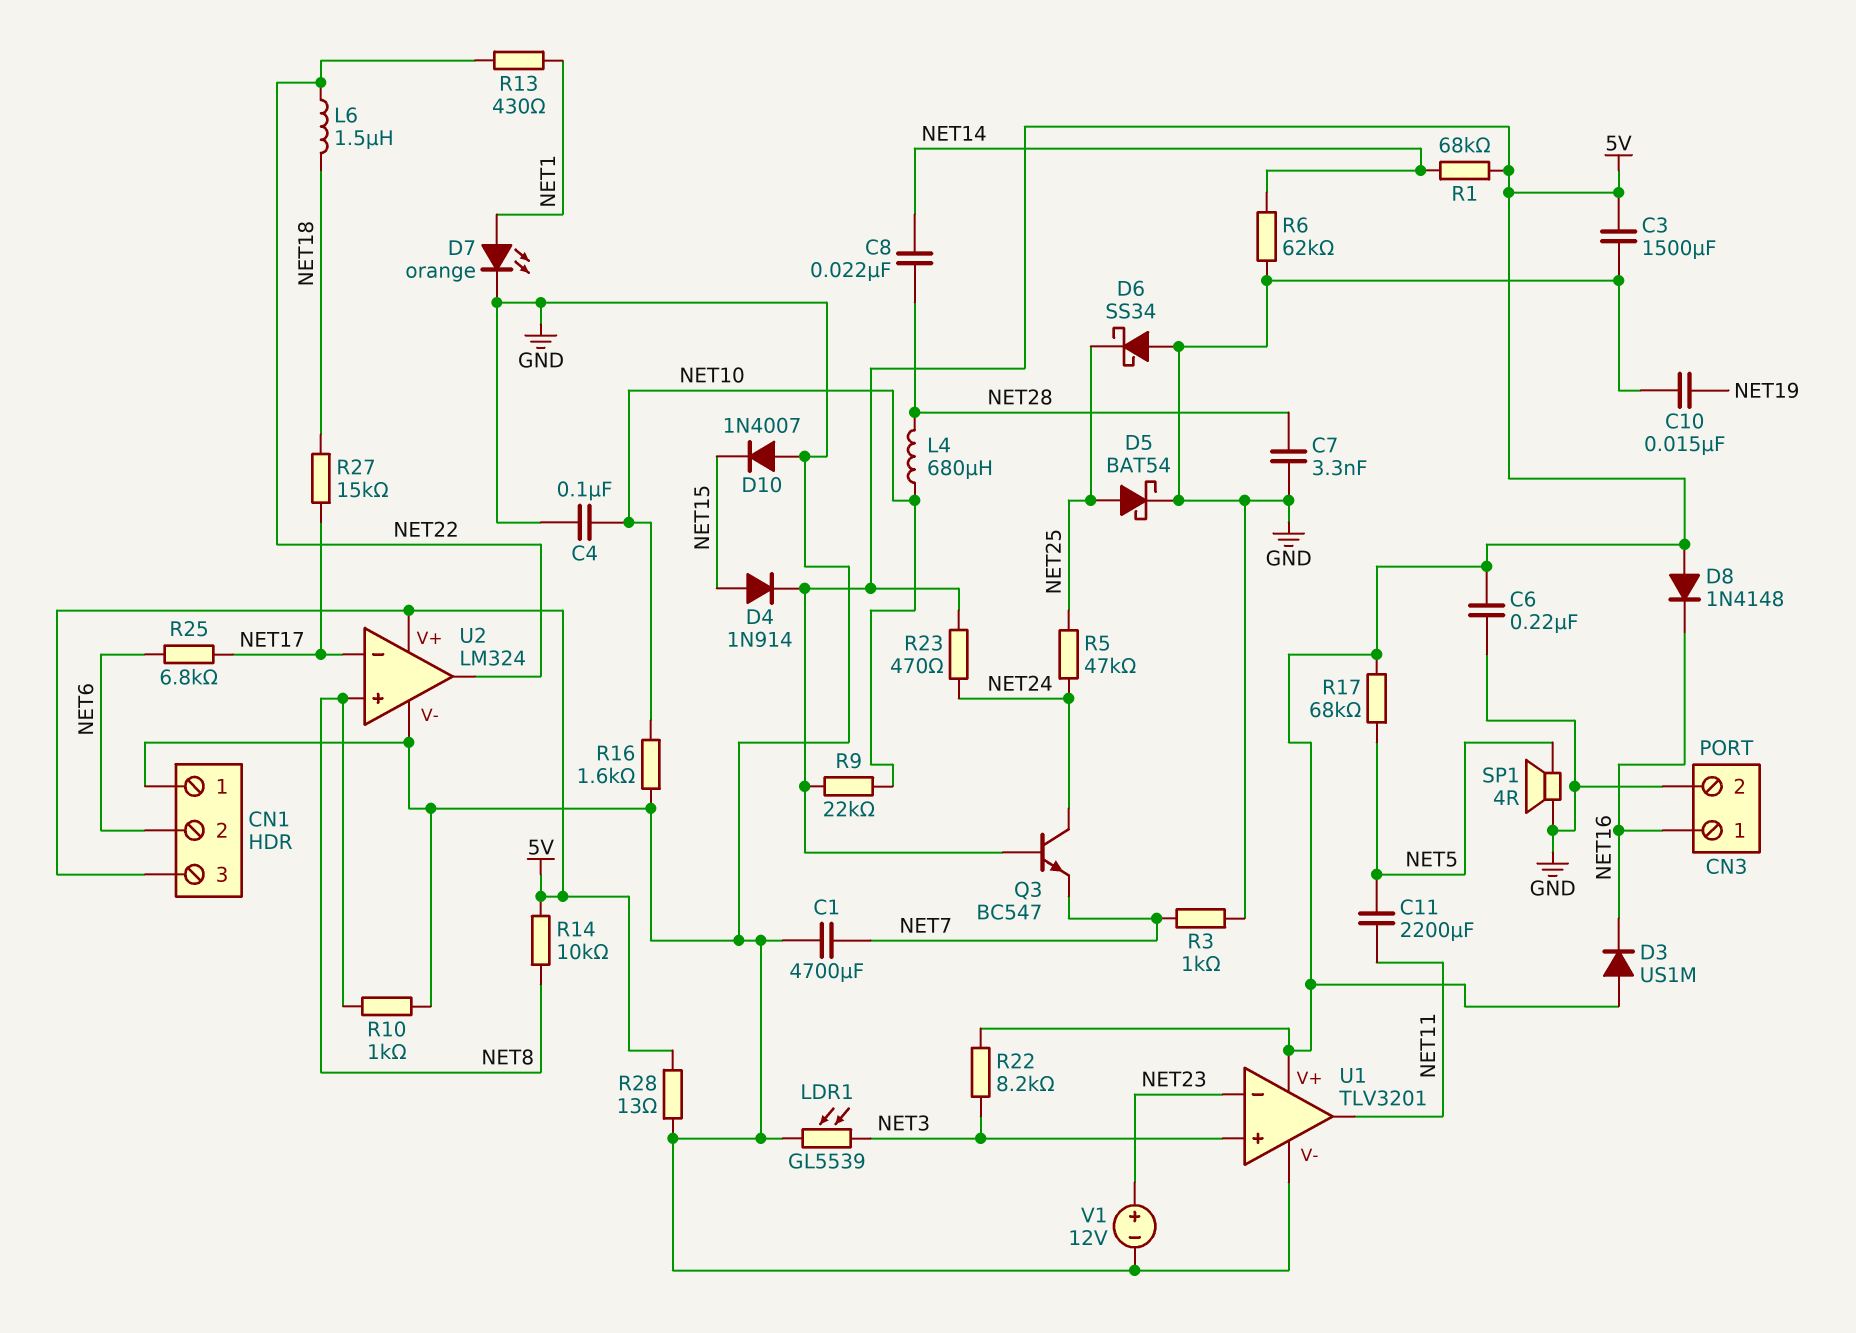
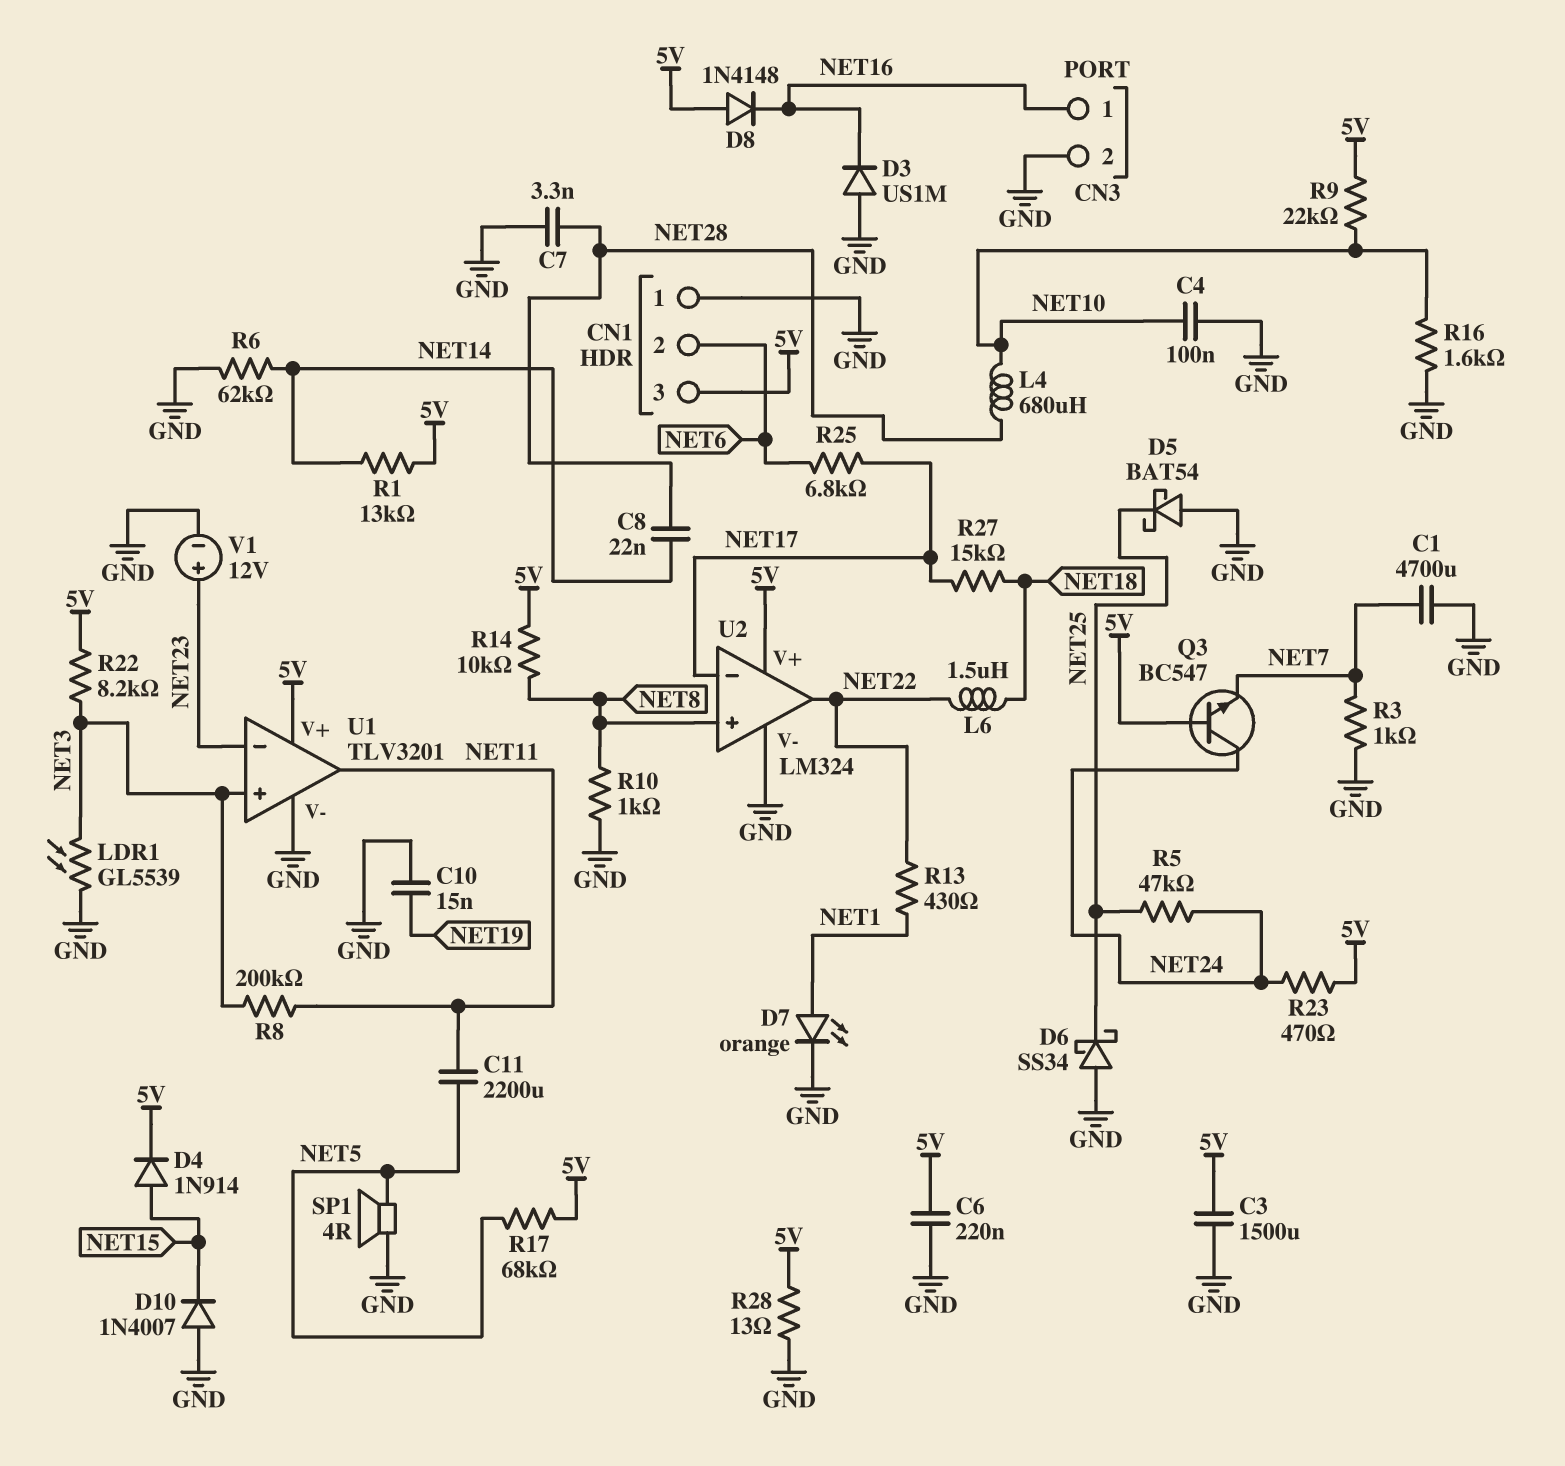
D3: diode US1M (A 5V, K NET16) -> diode US1M (A GND, K NET16)
D5: schottky BAT54 (A NET25, K GND) -> schottky BAT54 (A GND, K NET25)
R1: 68k (5V, NET14) -> 13k (5V, NET14)
R8: none -> 200k (NET3, NET11)

